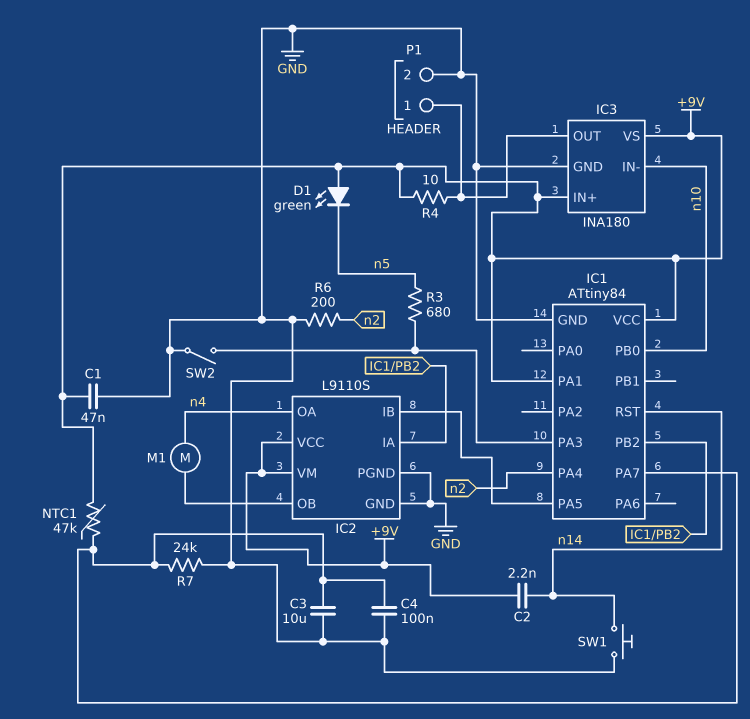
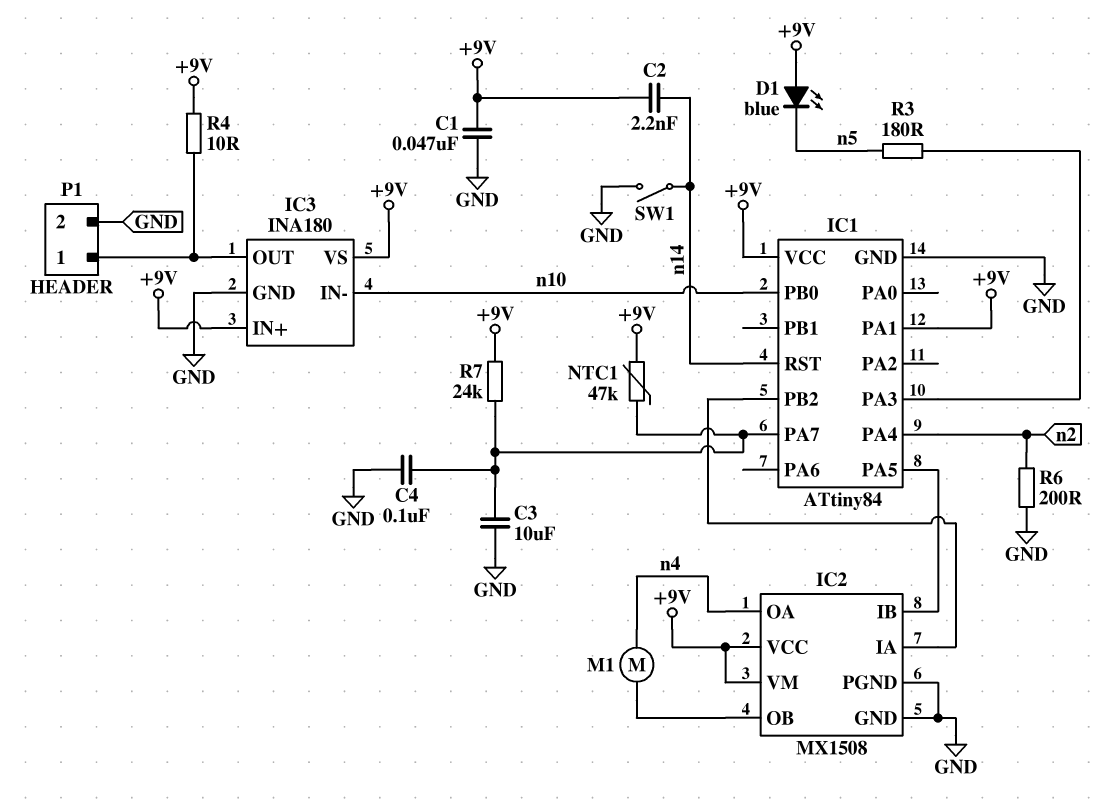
D1: LED green (A +9V, K n5) -> LED blue (A +9V, K n5)
IC2: L9110S -> MX1508
R3: 680 (IC1/PA3, n5) -> 180 (IC1/PA3, n5)
R7: 24k (GND, IC1/PA7) -> 24k (+9V, IC1/PA7)
SW1: button (GND, n14) -> switch (GND, n14)
SW2: switch (GND, IC1/PA3) -> none

